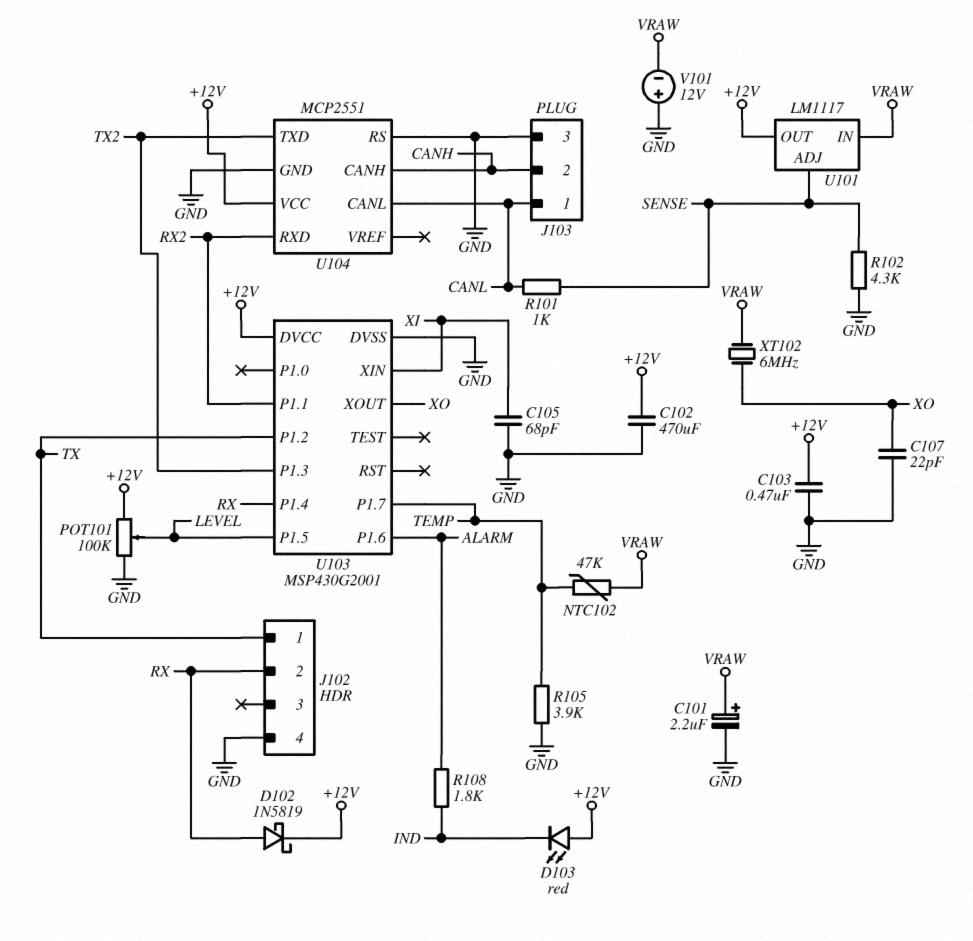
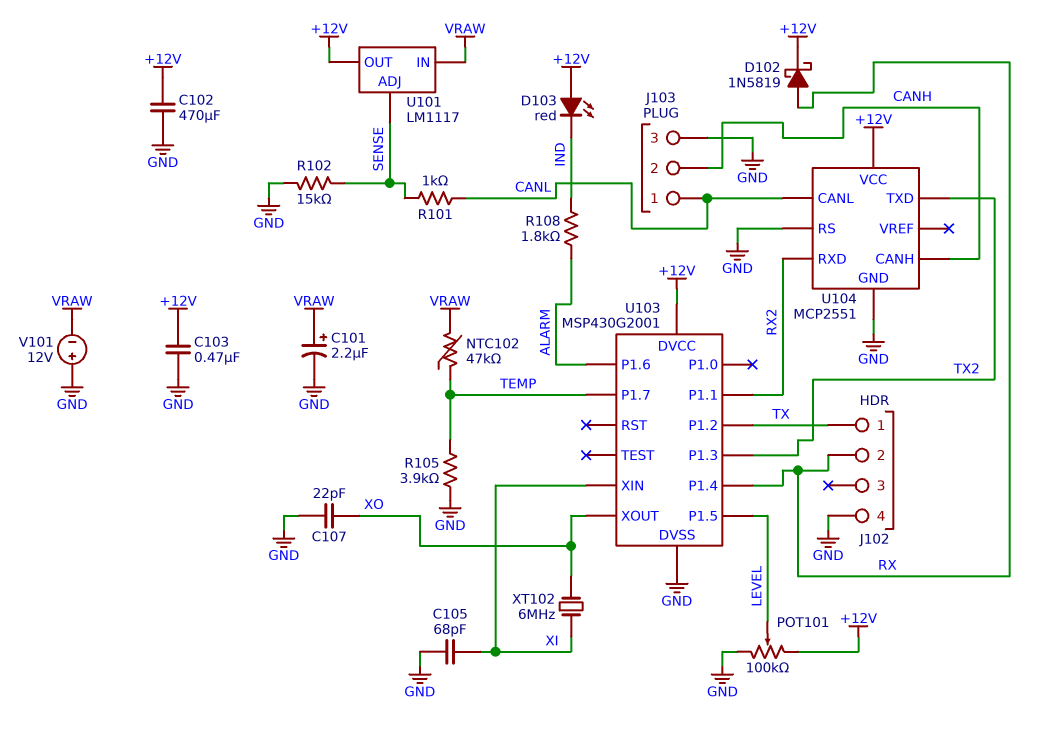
R102: 4.3k (GND, SENSE) -> 15k (GND, SENSE)
XT102: 6MHz (VRAW, XO) -> 6MHz (XI, XO)

